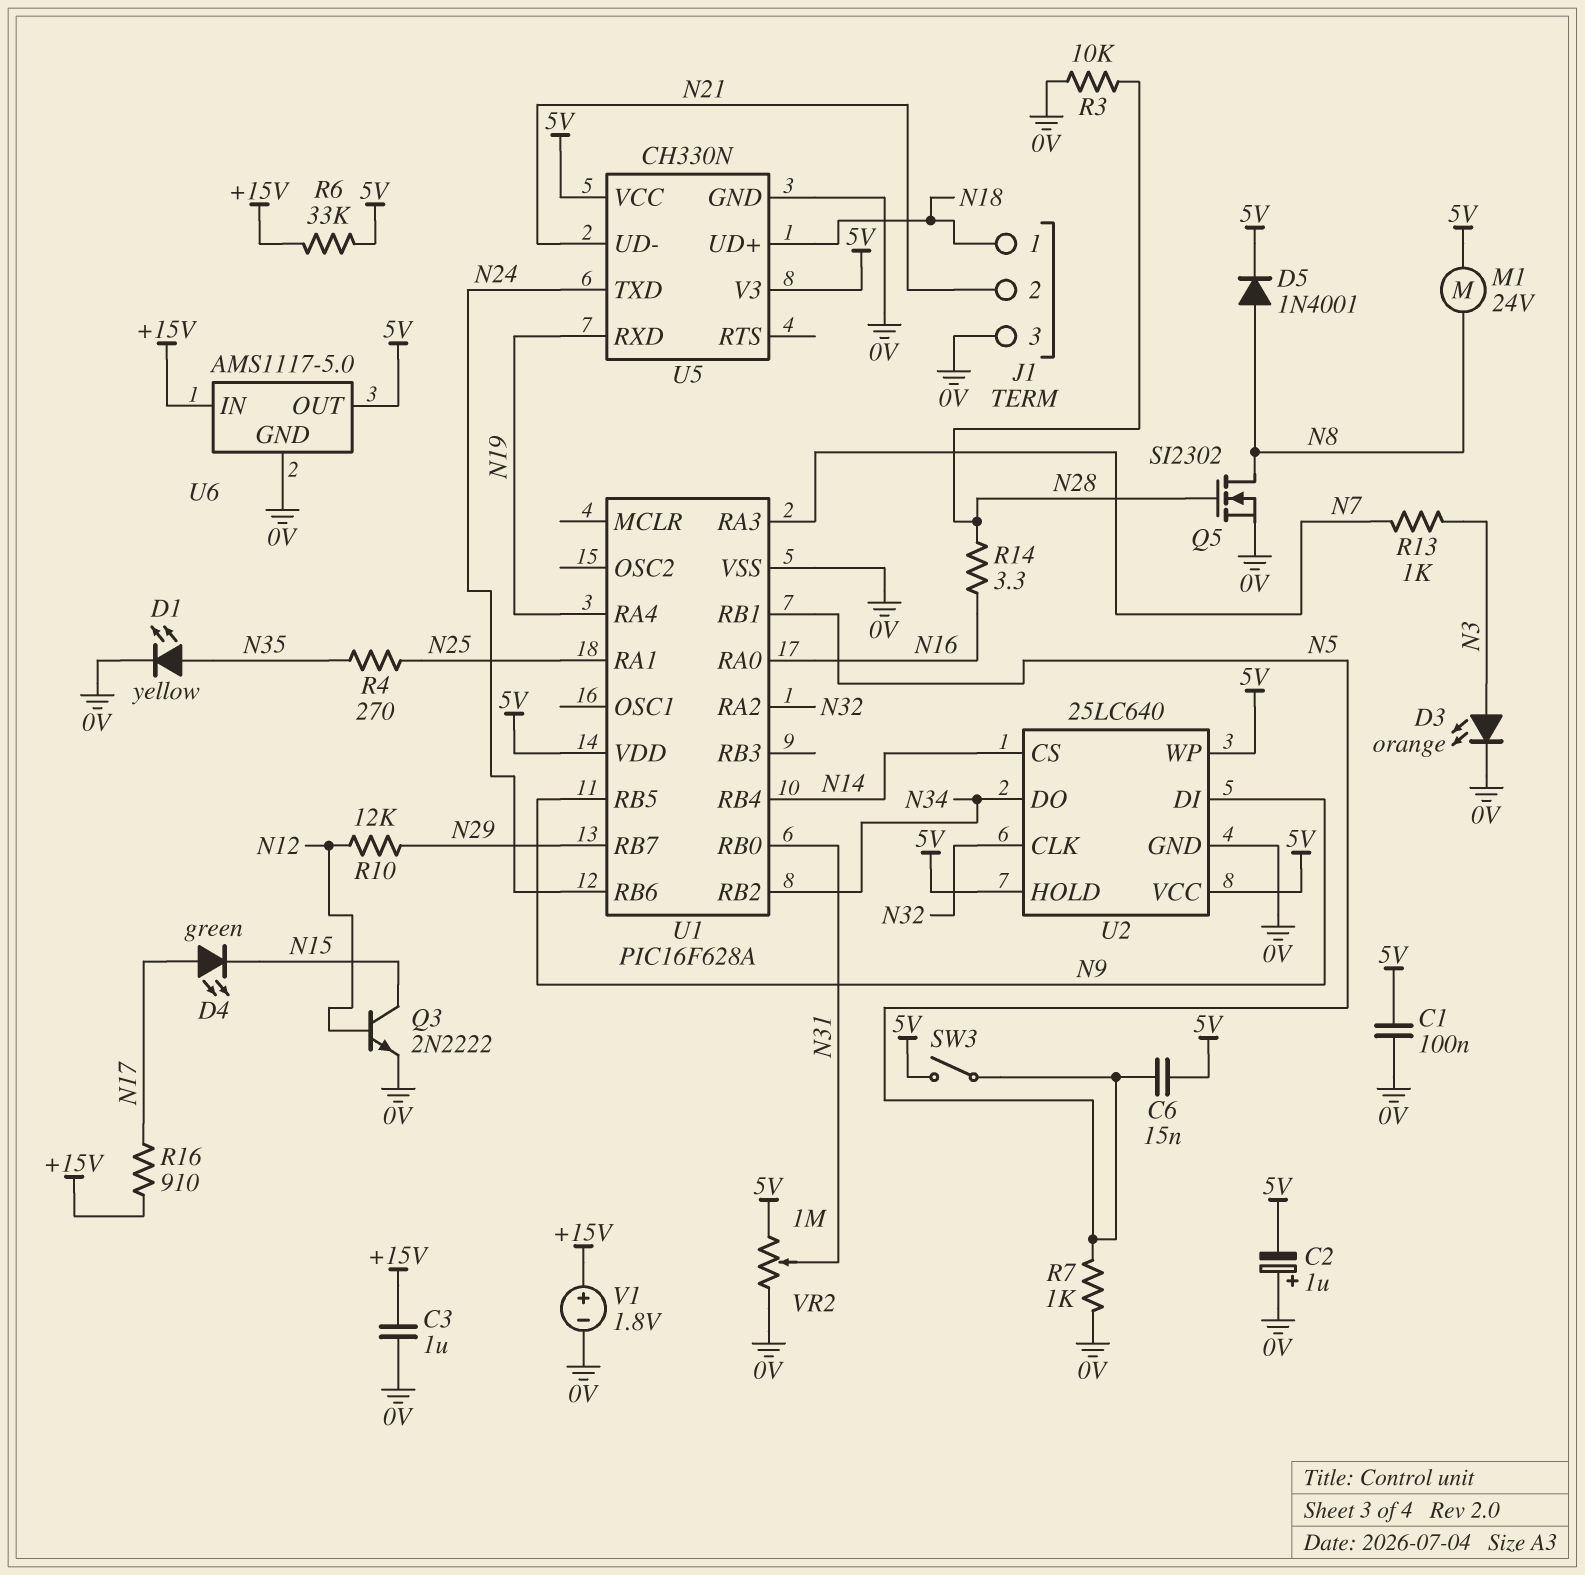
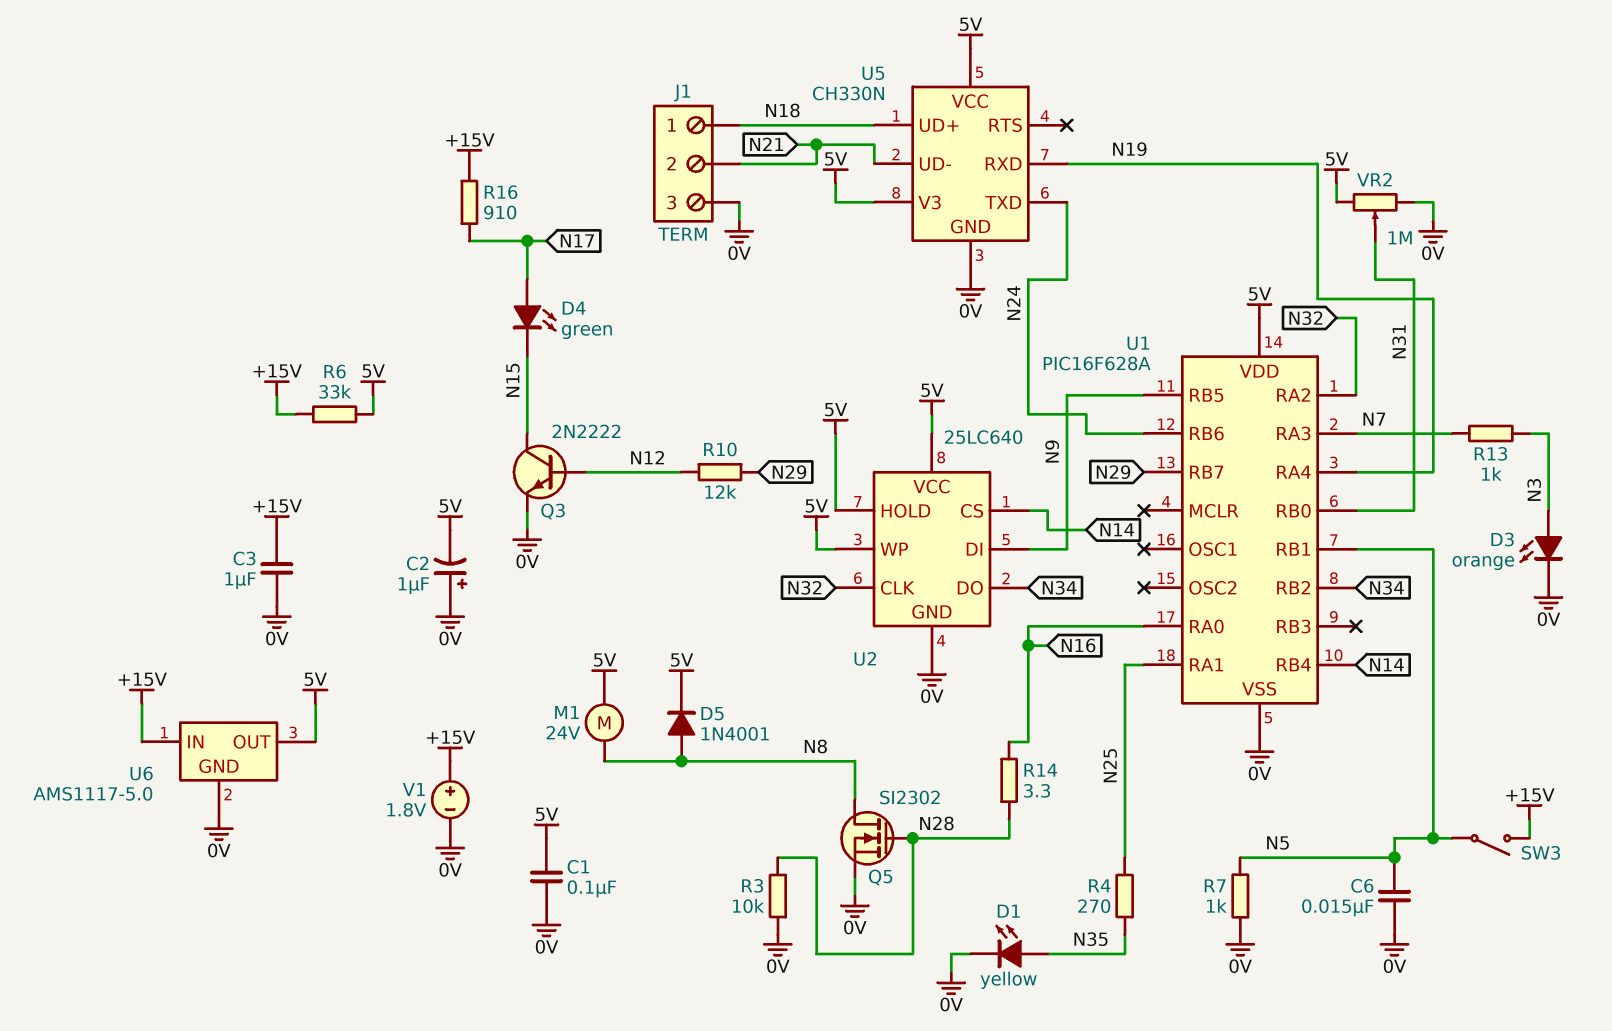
C6: 15nF (5V, N5) -> 15nF (0V, N5)
SW3: switch (5V, N5) -> switch (+15V, N5)

